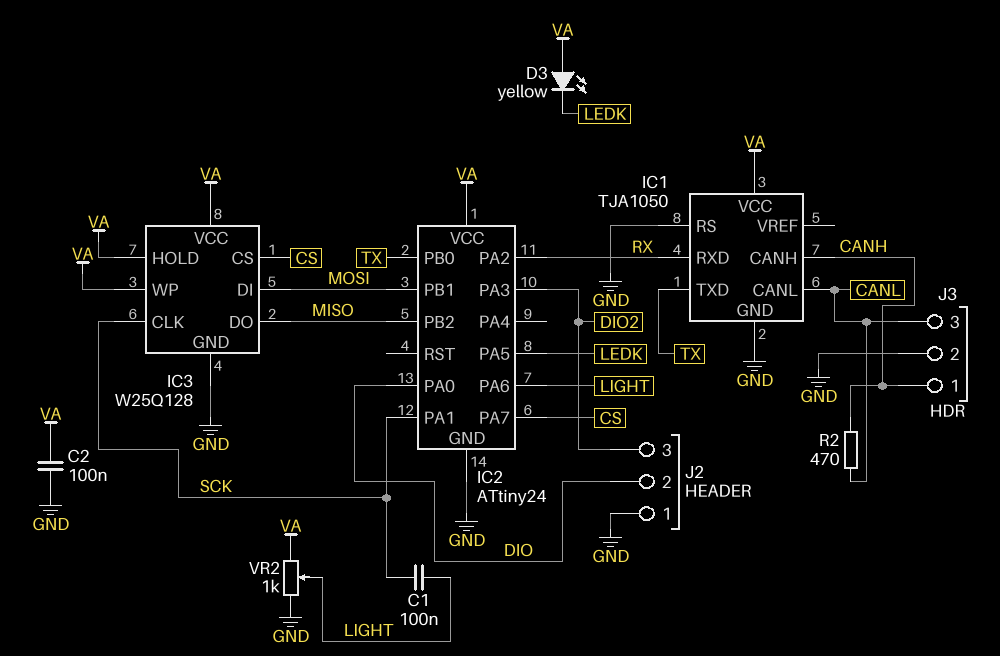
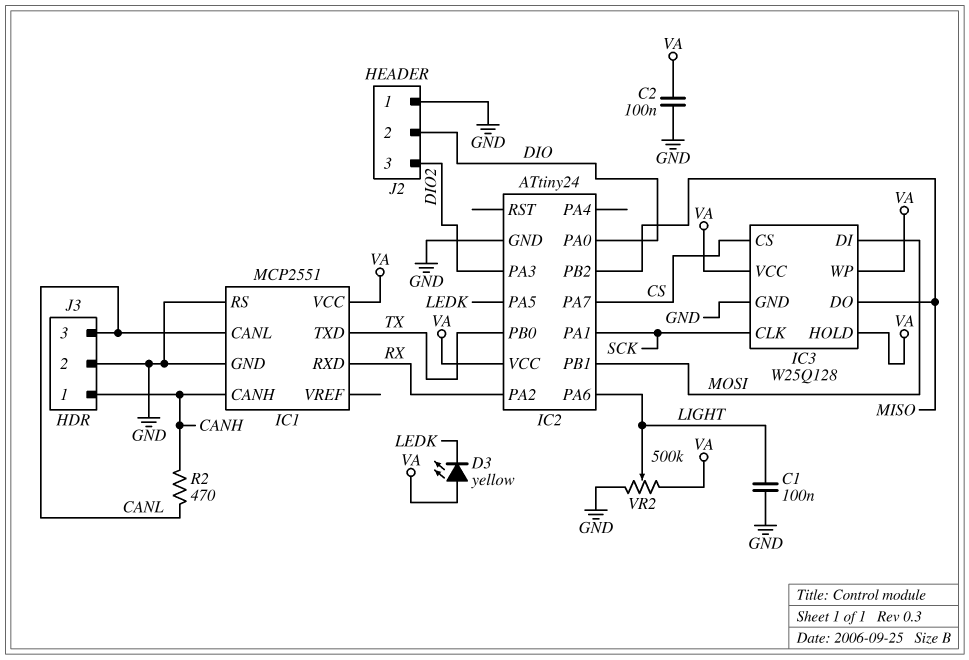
C1: 100nF (LIGHT, SCK) -> 100nF (GND, LIGHT)
IC1: TJA1050 -> MCP2551
VR2: 1k (GND, VA, wiper LIGHT) -> 500k (GND, VA, wiper LIGHT)

